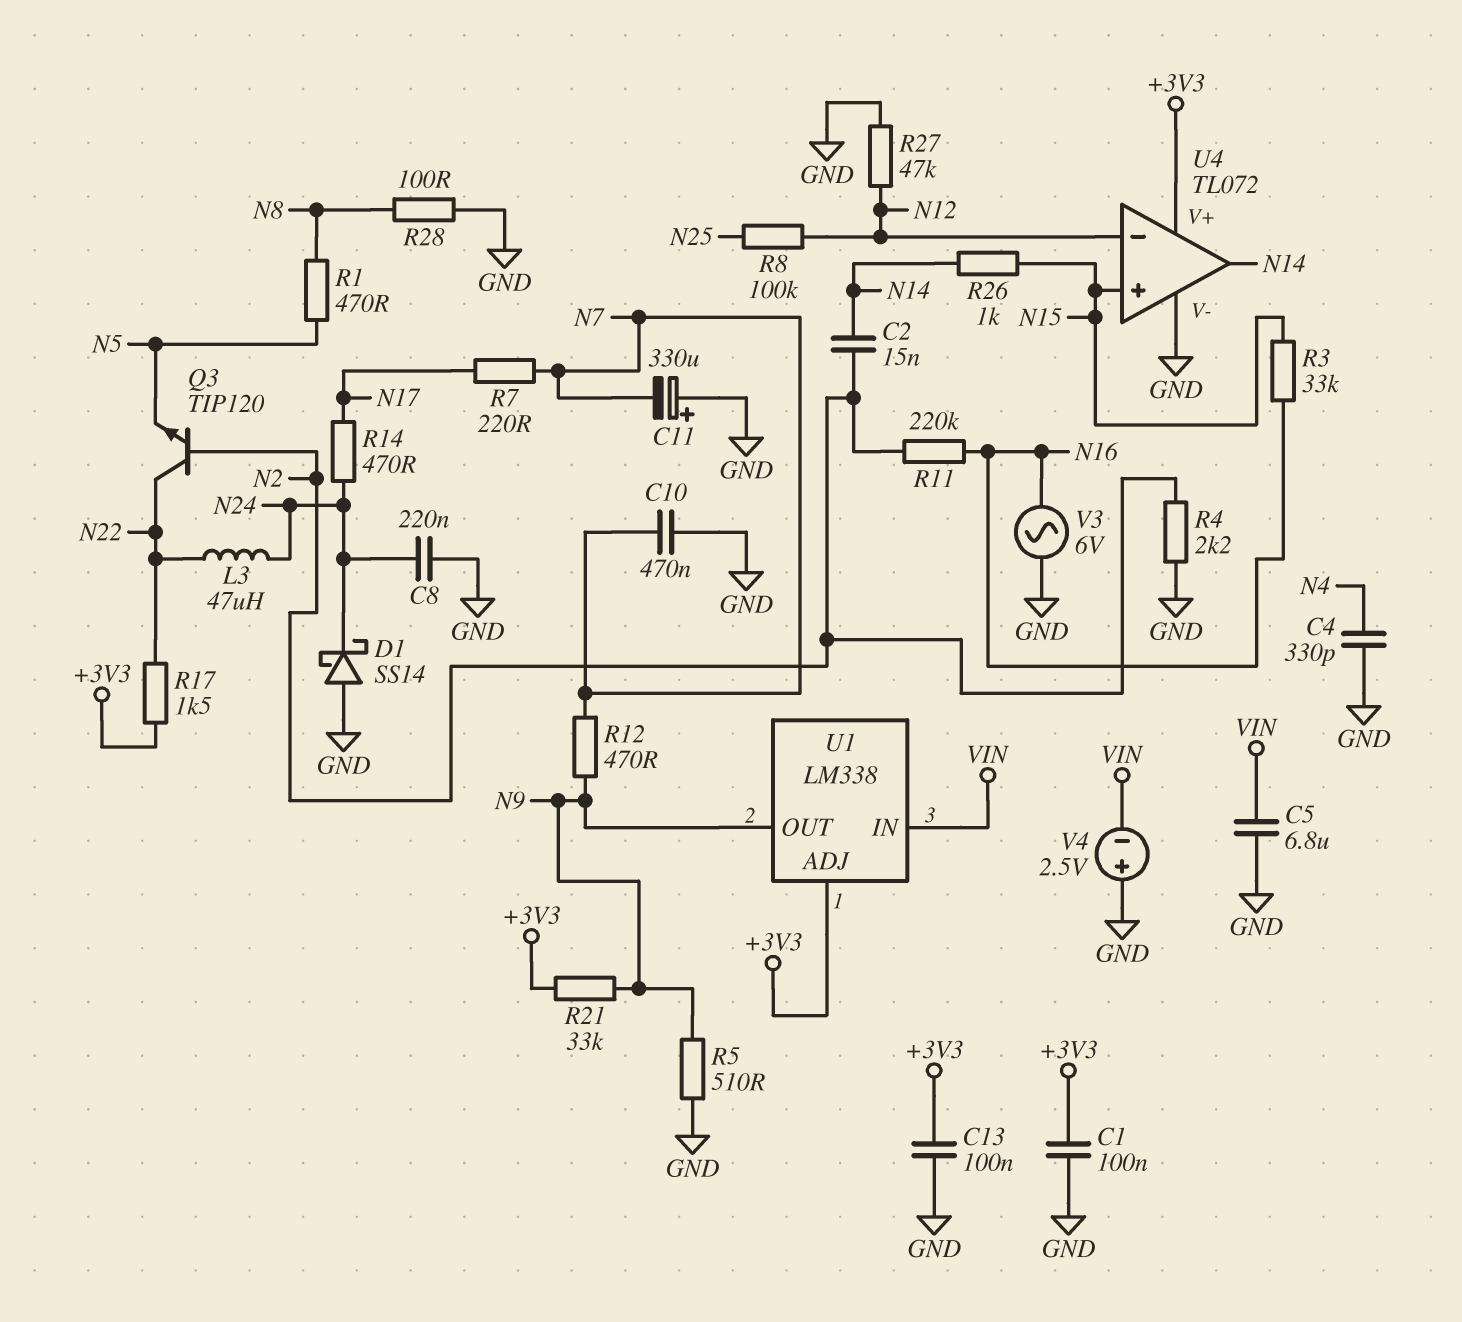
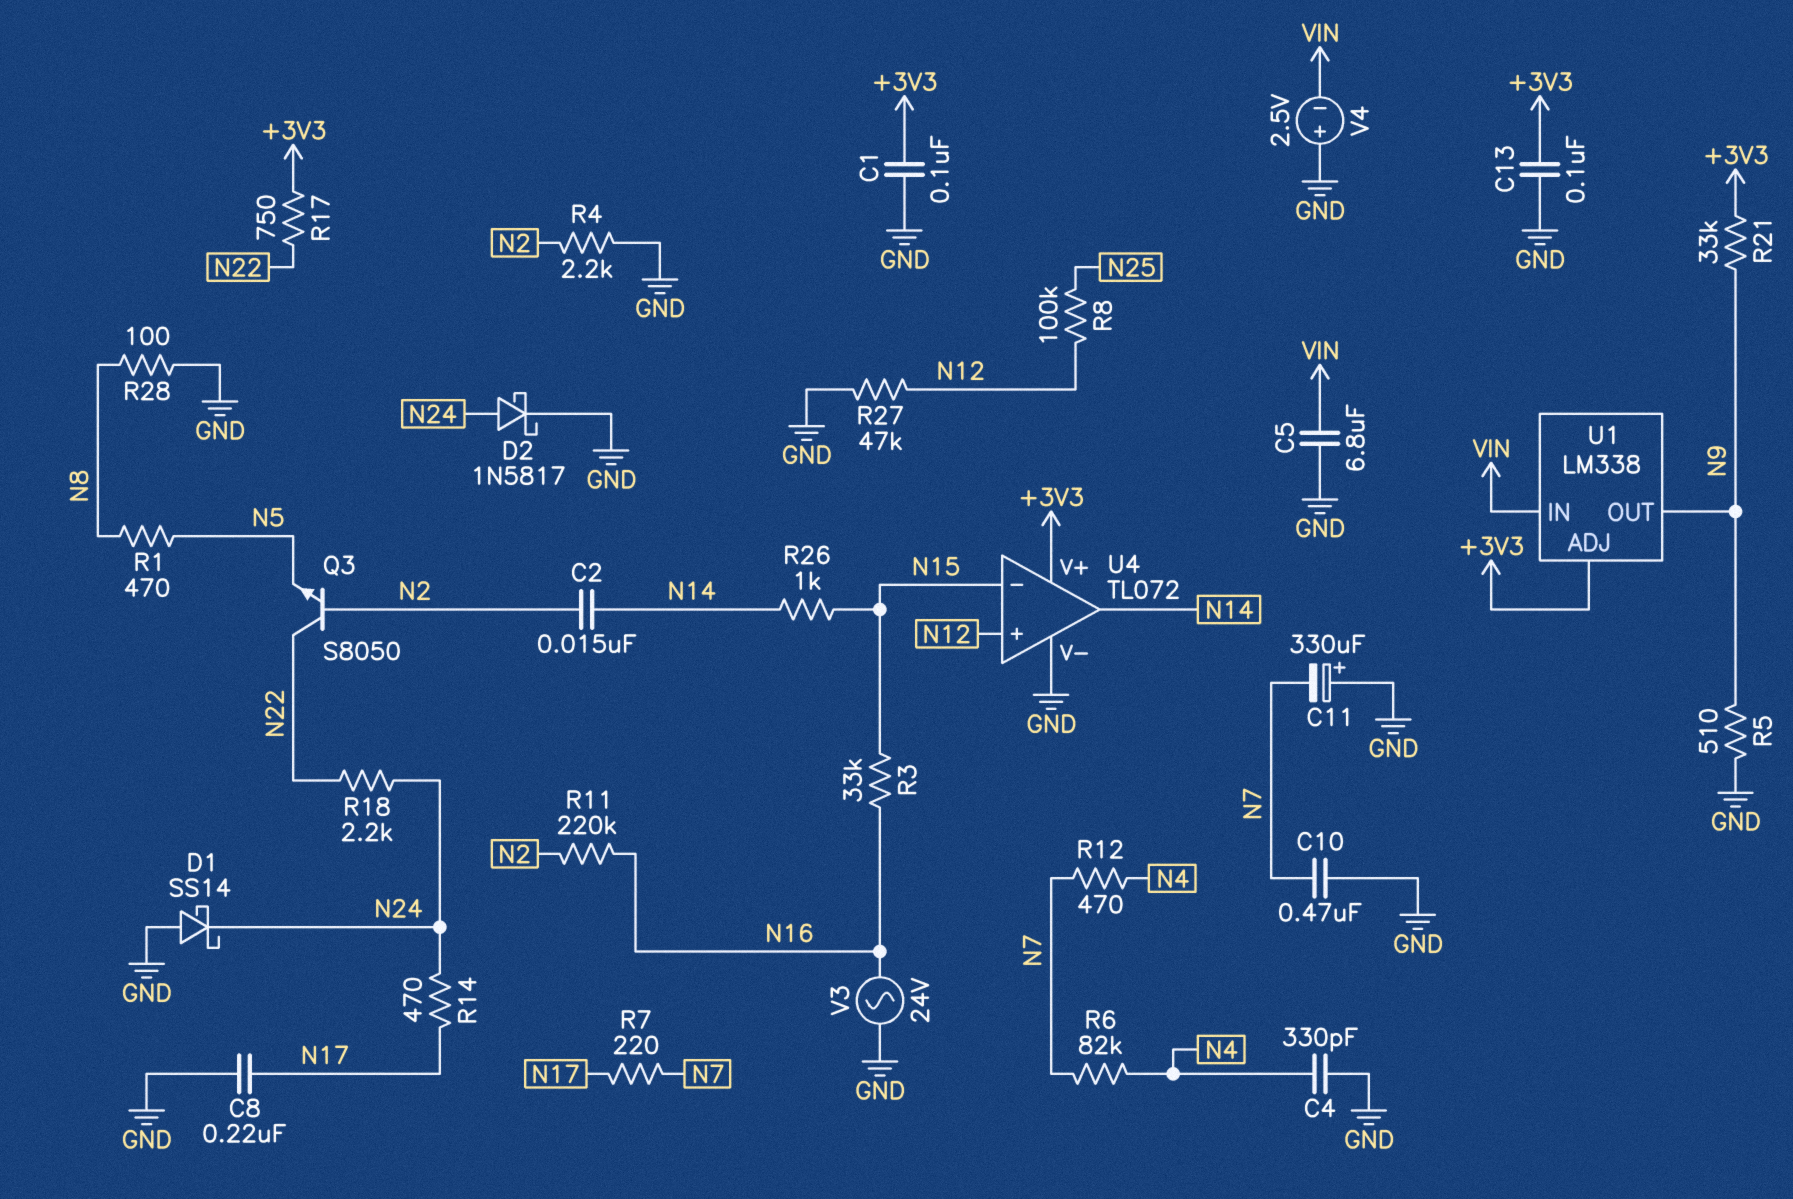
C8: 220nF (GND, N24) -> 220nF (GND, N17)
D2: none -> schottky 1N5817 (A N24, K GND)
L3: 47uH (N22, N24) -> none
Q3: NPN TIP120 (B N2, C N22, E N5) -> NPN S8050 (B N2, C N22, E N5)
R6: none -> 82k (N4, N7)
R12: 470 (N7, N9) -> 470 (N4, N7)
R17: 1.5k (+3V3, N22) -> 750 (+3V3, N22)
R18: none -> 2.2k (N22, N24)
U4 pin in+: N15 -> N12
U4 pin in-: N12 -> N15
V3: AC 6V (GND, N16) -> AC 24V (GND, N16)

